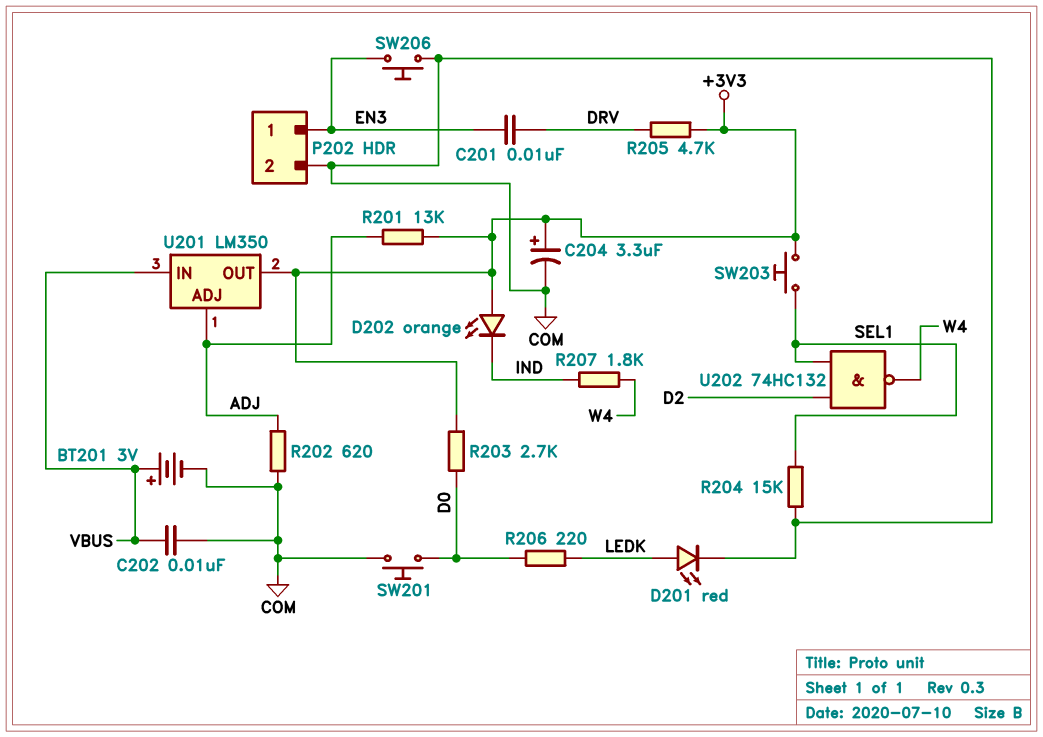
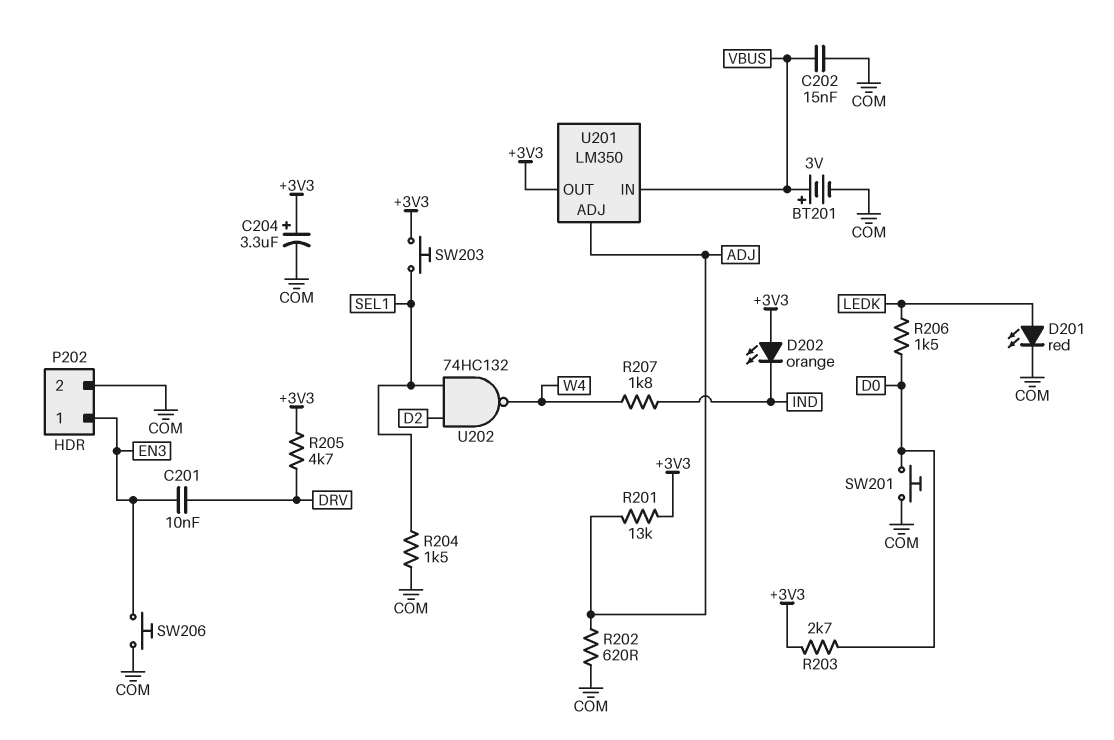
C202: 10nF (COM, VBUS) -> 15nF (COM, VBUS)
R204: 15k (COM, SEL1) -> 1.5k (COM, SEL1)
R206: 220 (D0, LEDK) -> 1.5k (D0, LEDK)

